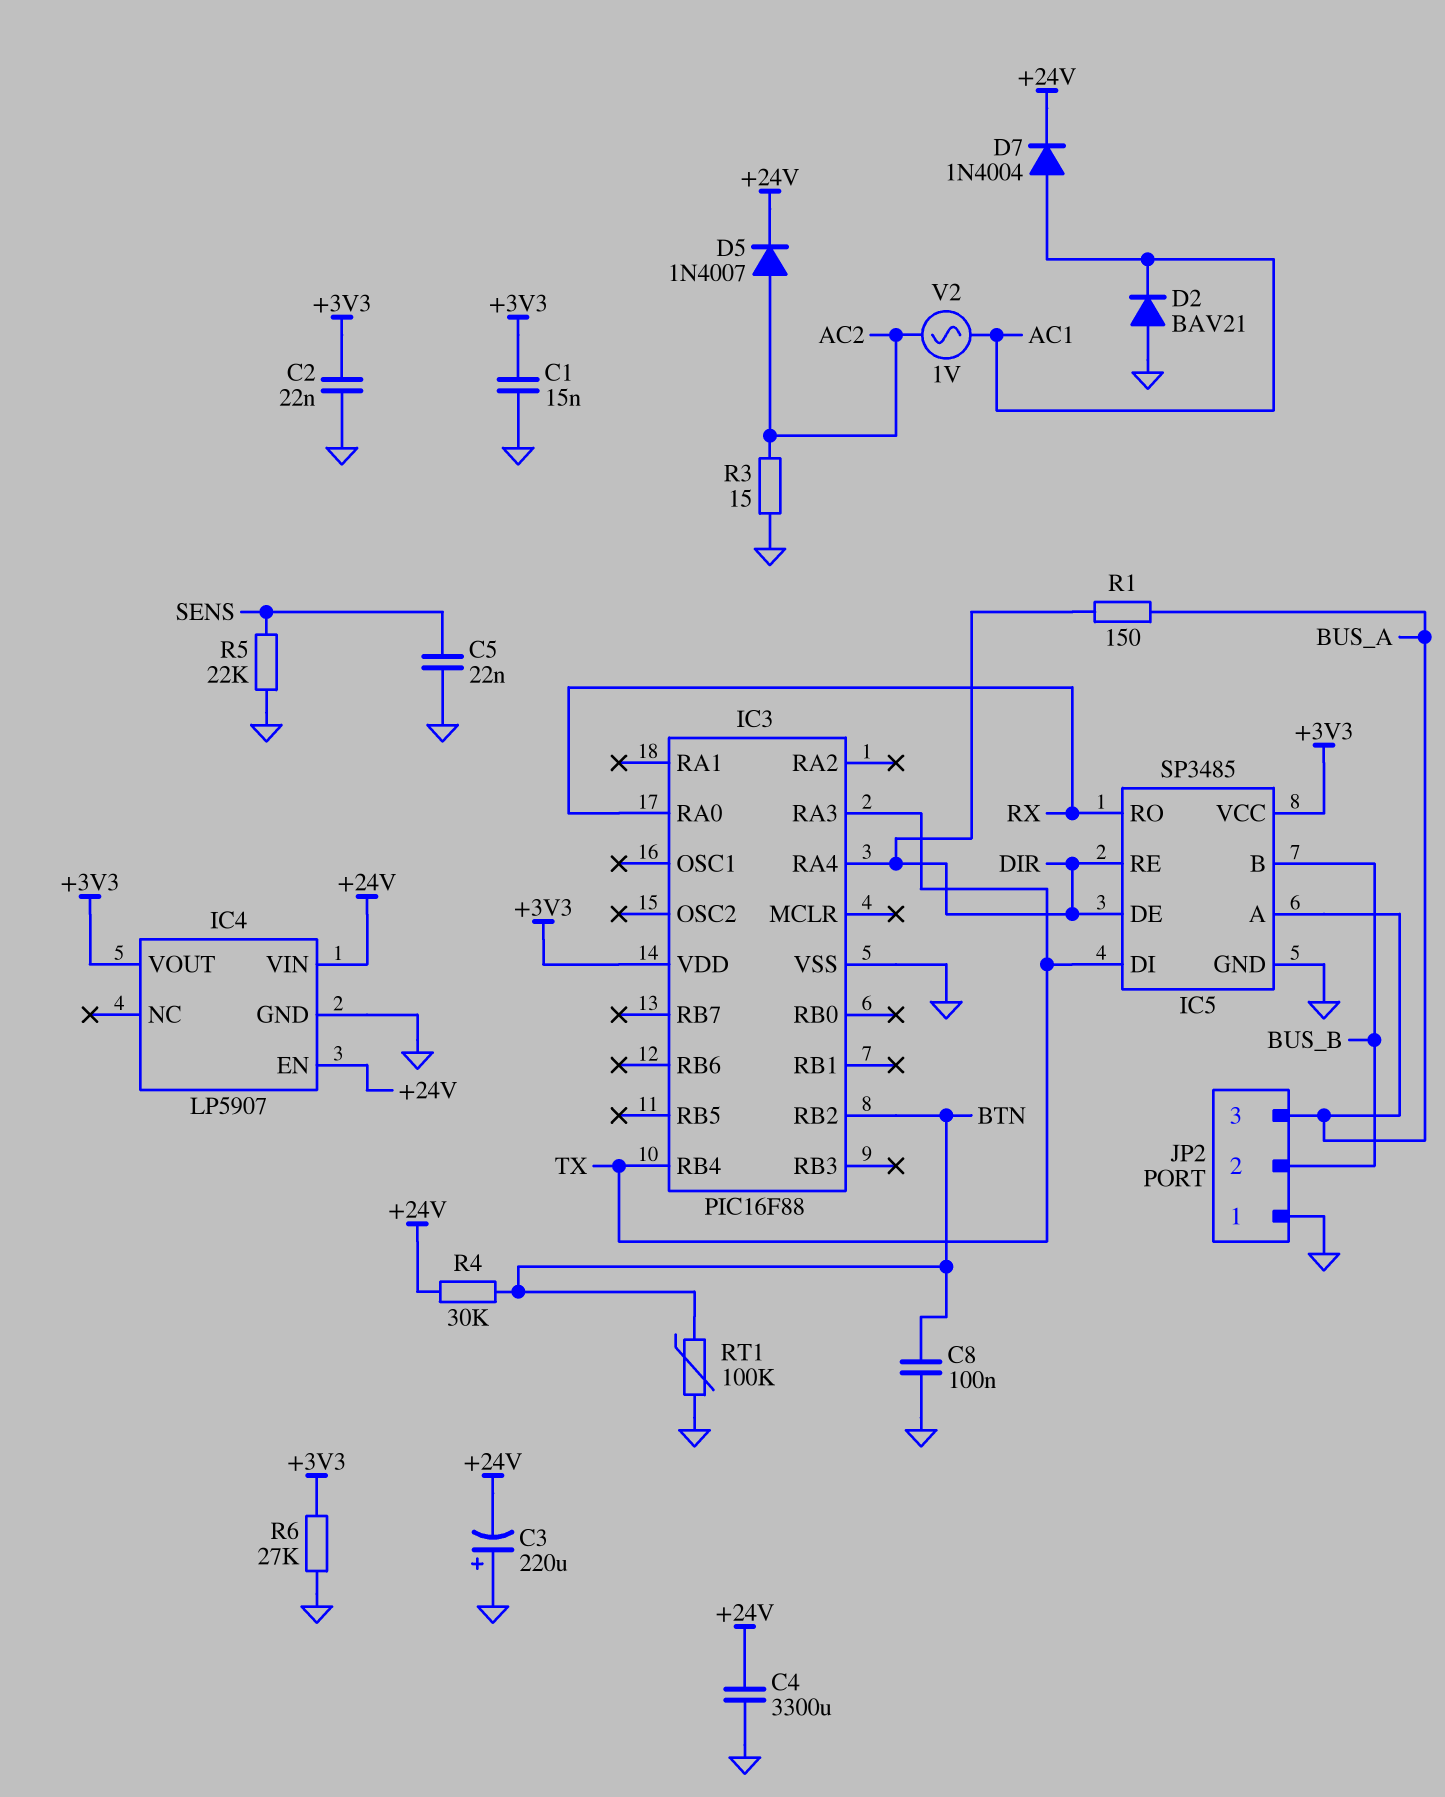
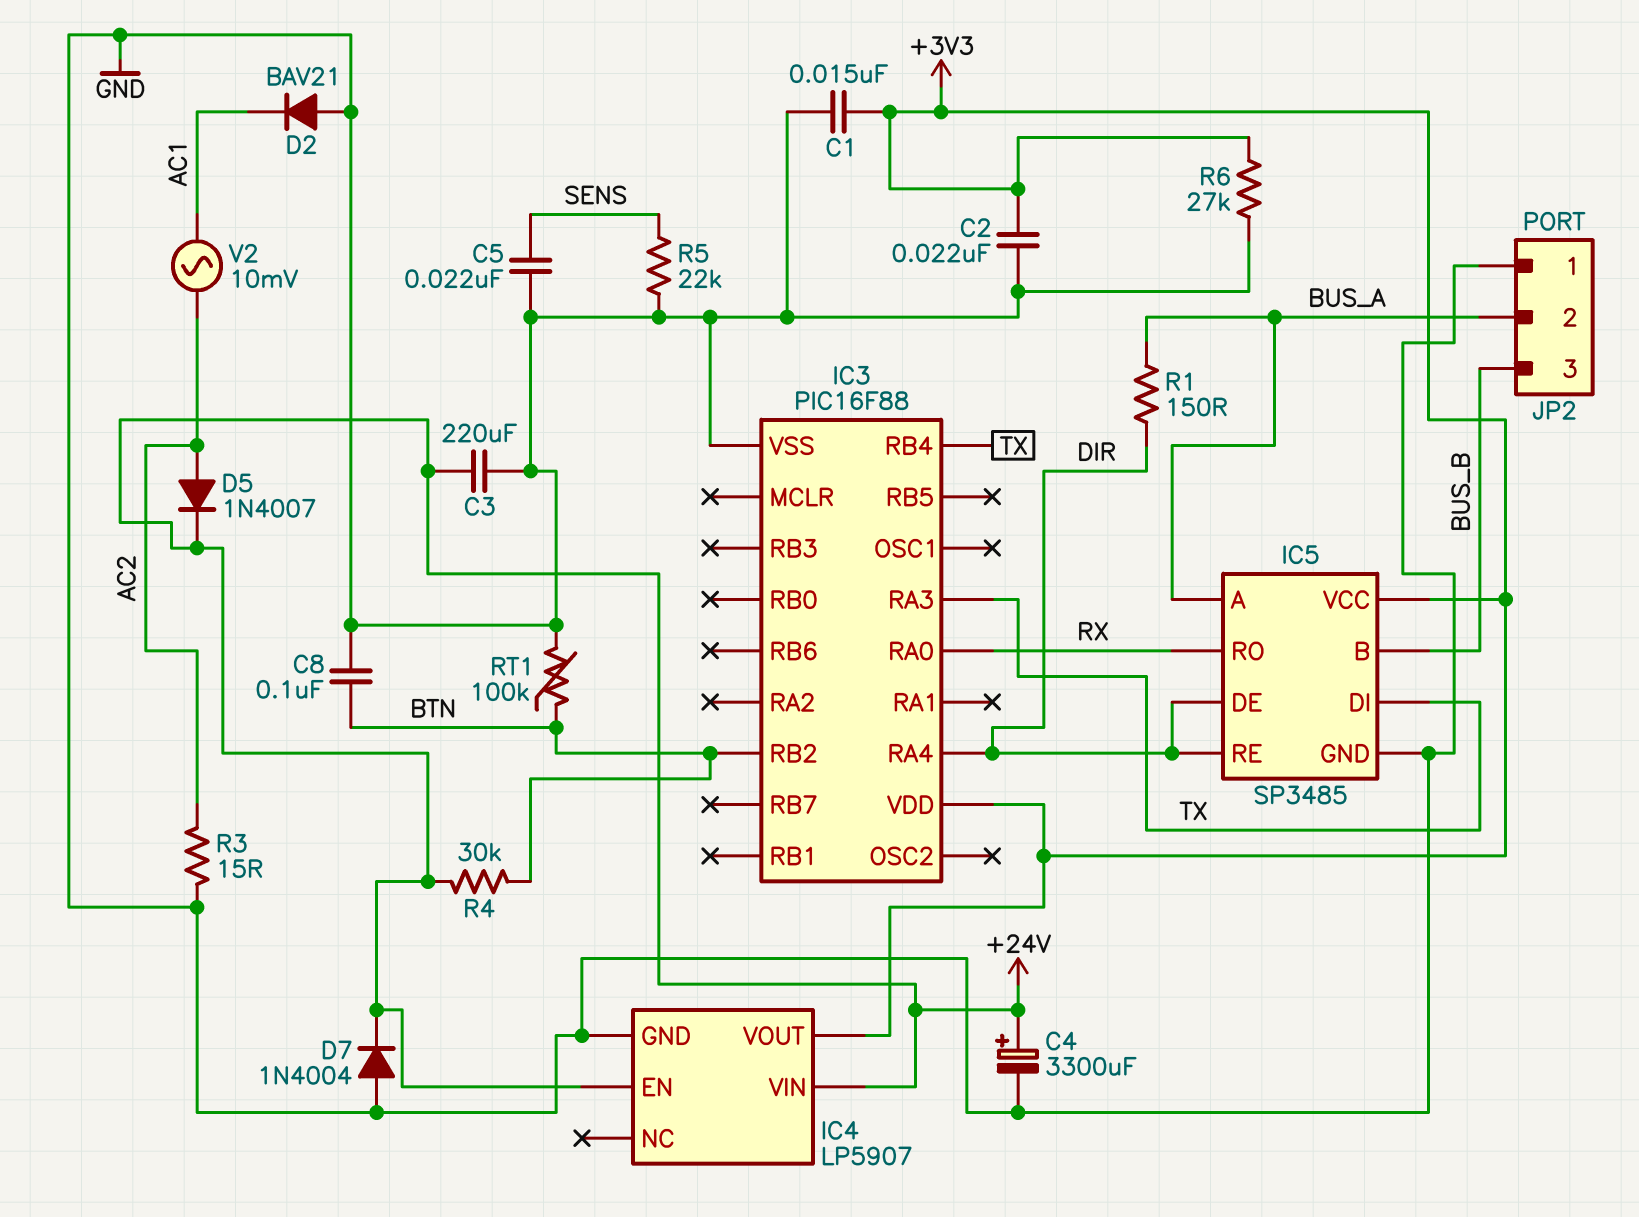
C3: 220uF (plus GND, minus +24V) -> 220uF (+24V, GND)
C4: 3300uF (+24V, GND) -> 3300uF (plus +24V, minus GND)
D7: diode 1N4004 (A AC1, K +24V) -> diode 1N4004 (A GND, K +24V)
JP2 pin 2: BUS_B -> BUS_A
JP2 pin 3: BUS_A -> BUS_B
V2: AC 1V (AC1, AC2) -> AC 10mV (AC1, AC2)

